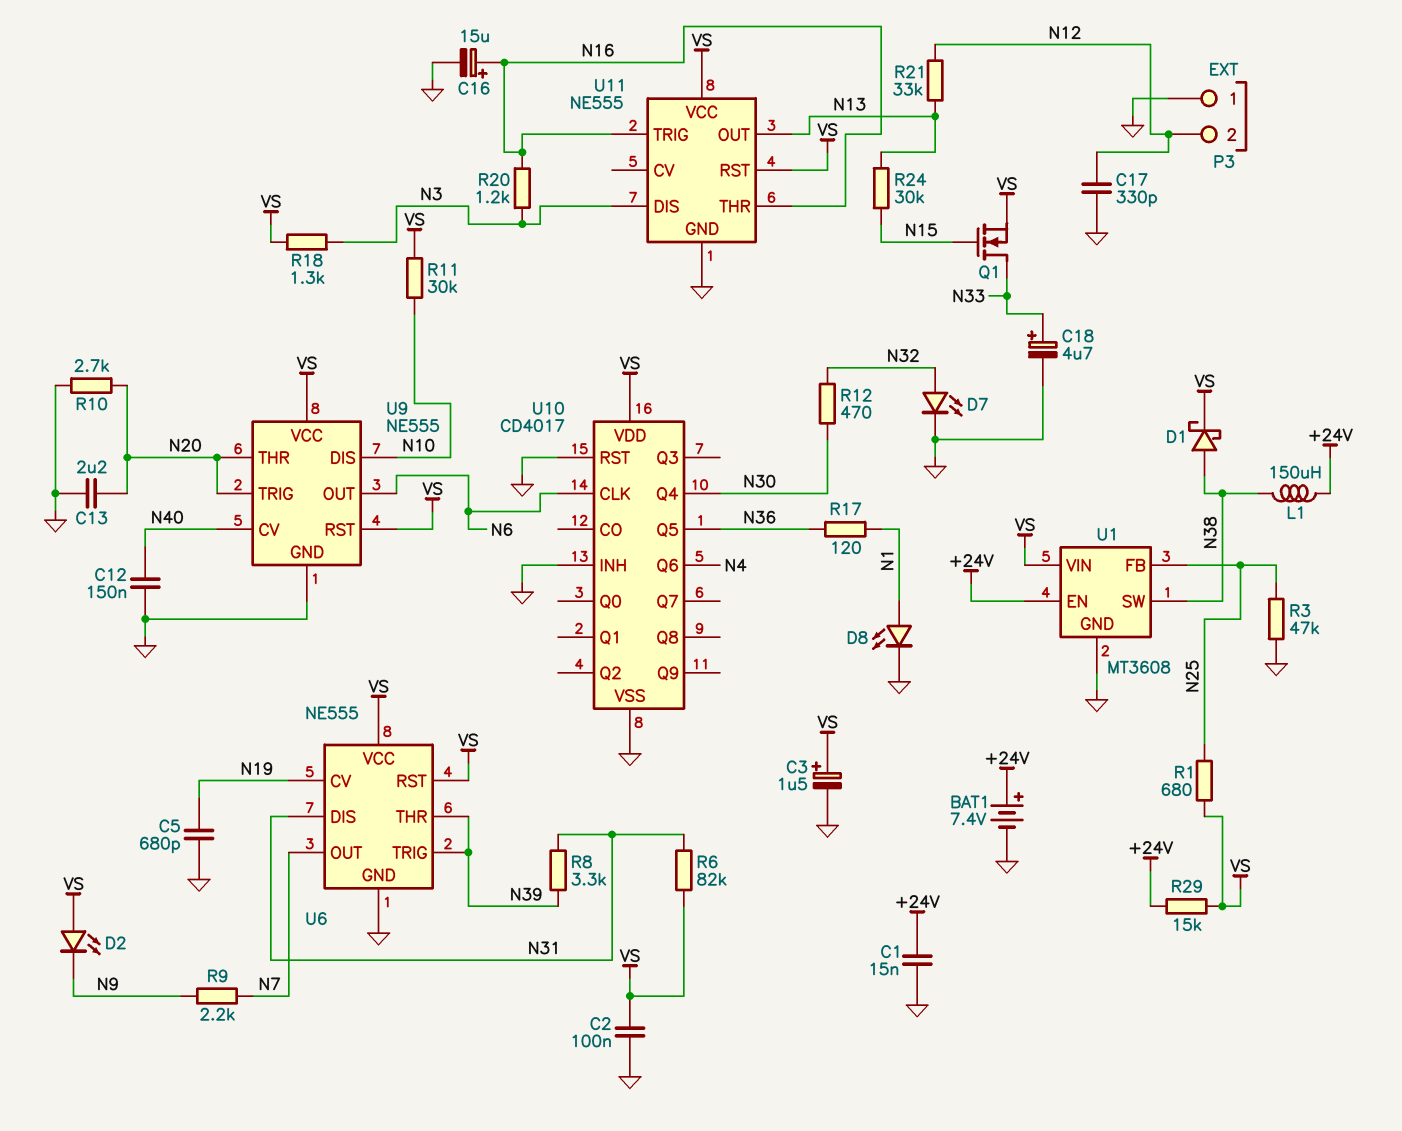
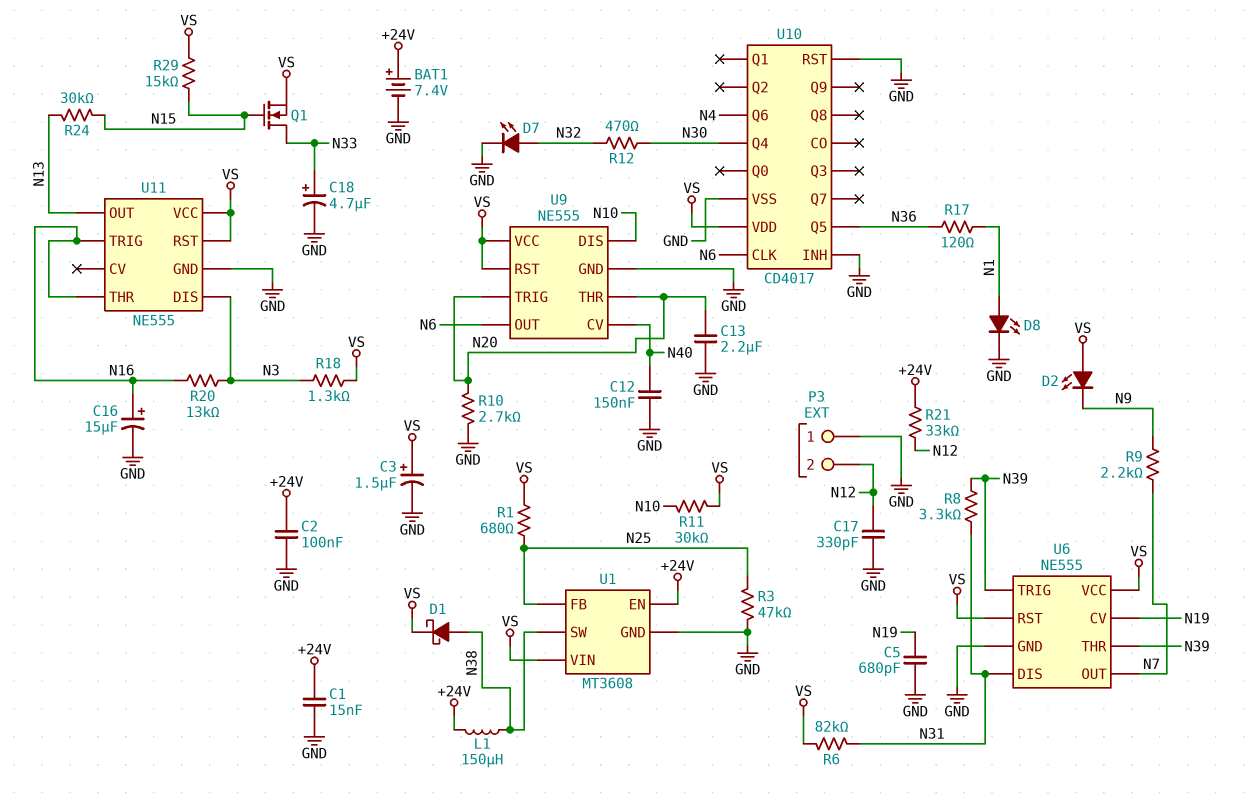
C2: 100nF (GND, VS) -> 100nF (+24V, GND)
R20: 1.2k (N3, N16) -> 13k (N3, N16)
R21: 33k (N12, N13) -> 33k (+24V, N12)
R29: 15k (+24V, VS) -> 15k (N15, VS)

